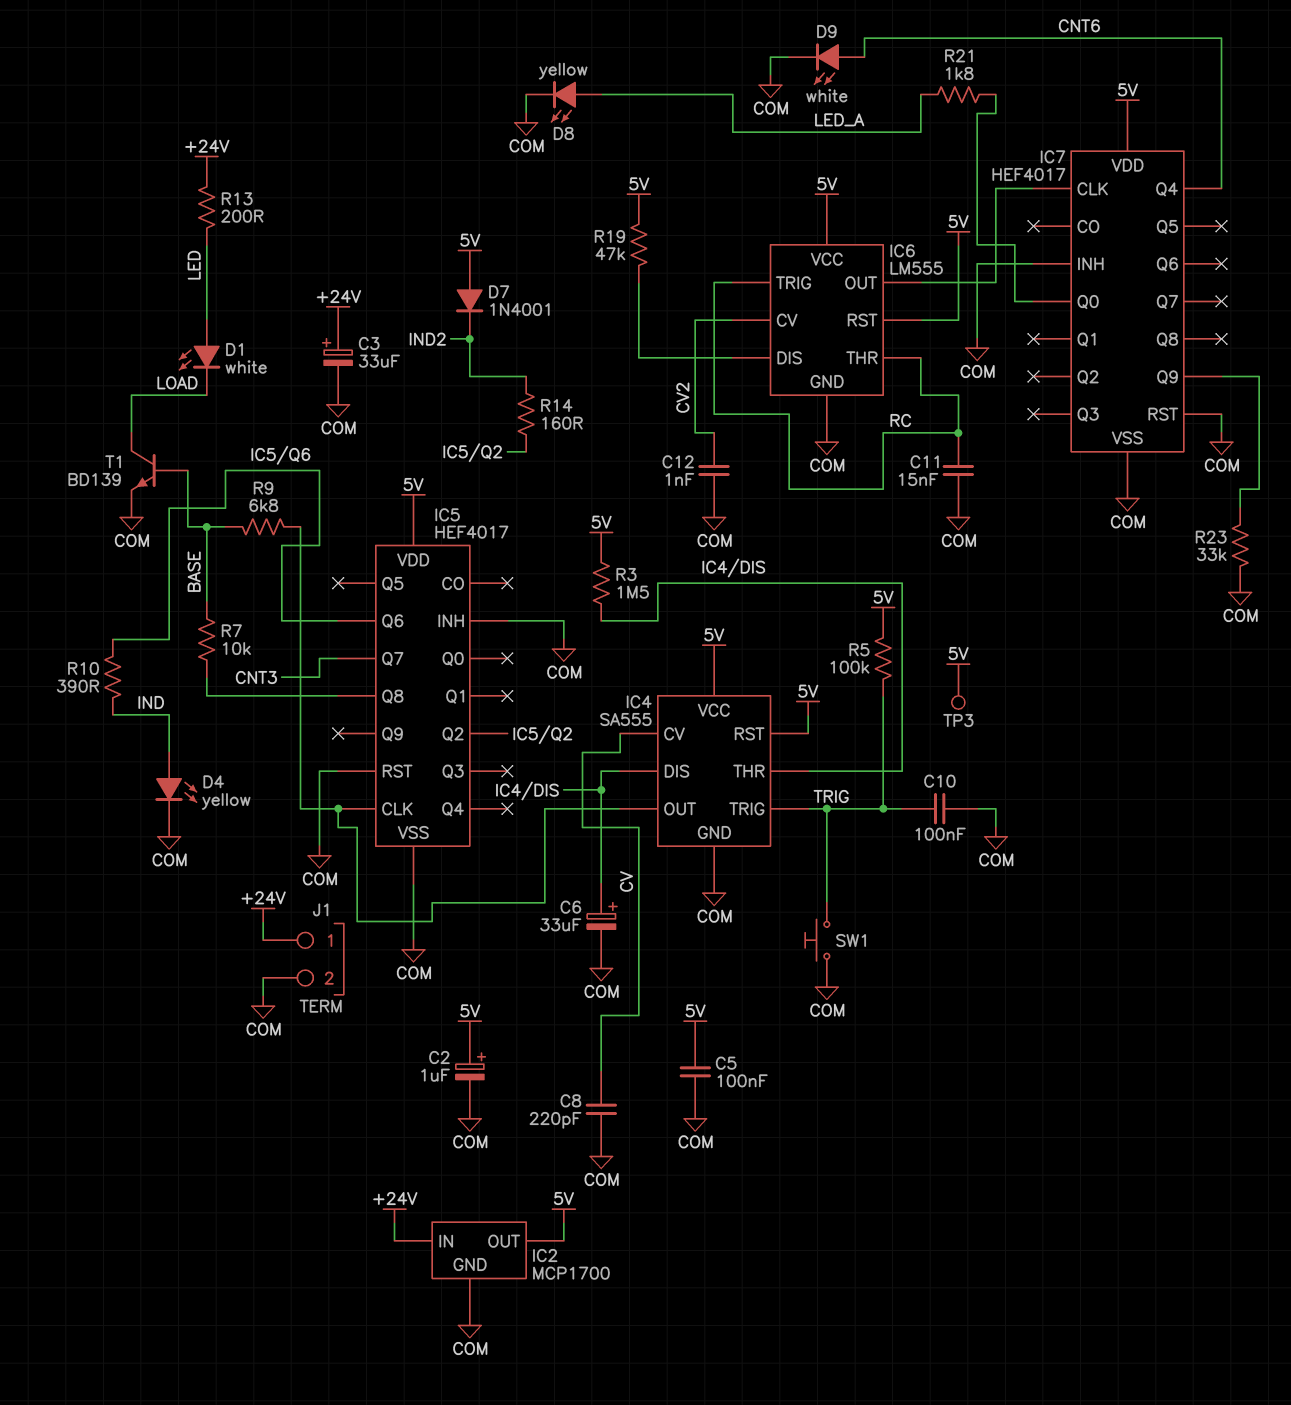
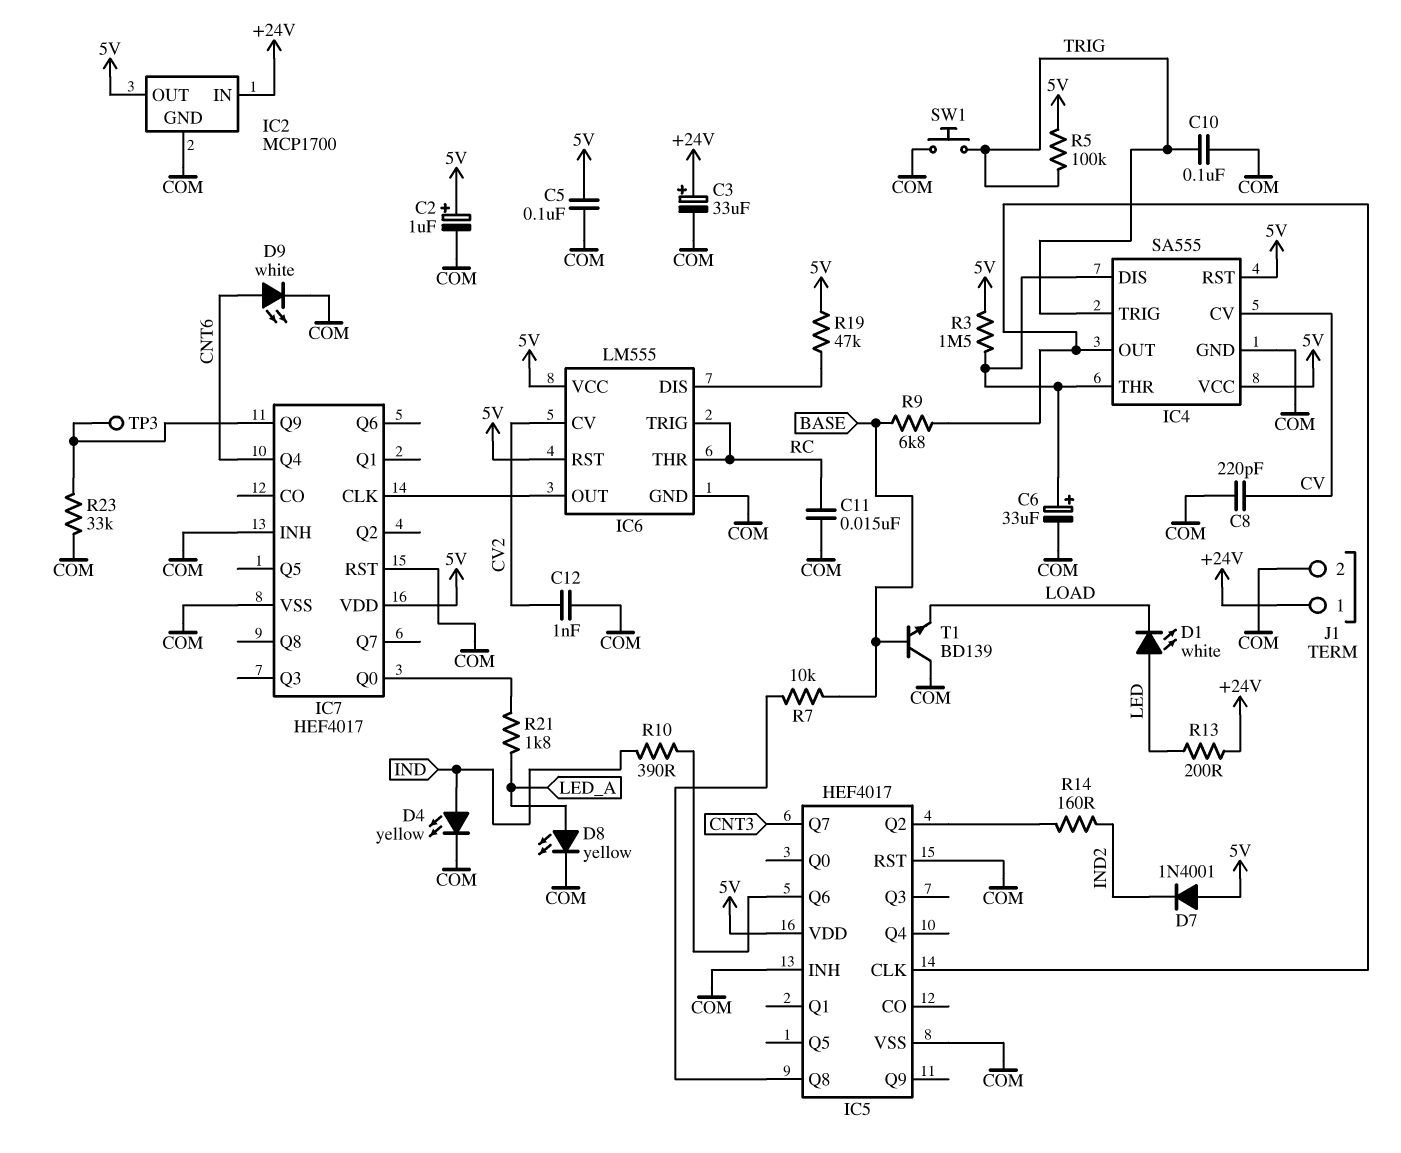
T1: NPN BD139 (B BASE, C LOAD, E COM) -> NPN BD139 (B BASE, C COM, E LOAD)
TP3: test point (5V) -> test point (IC7/Q9)

